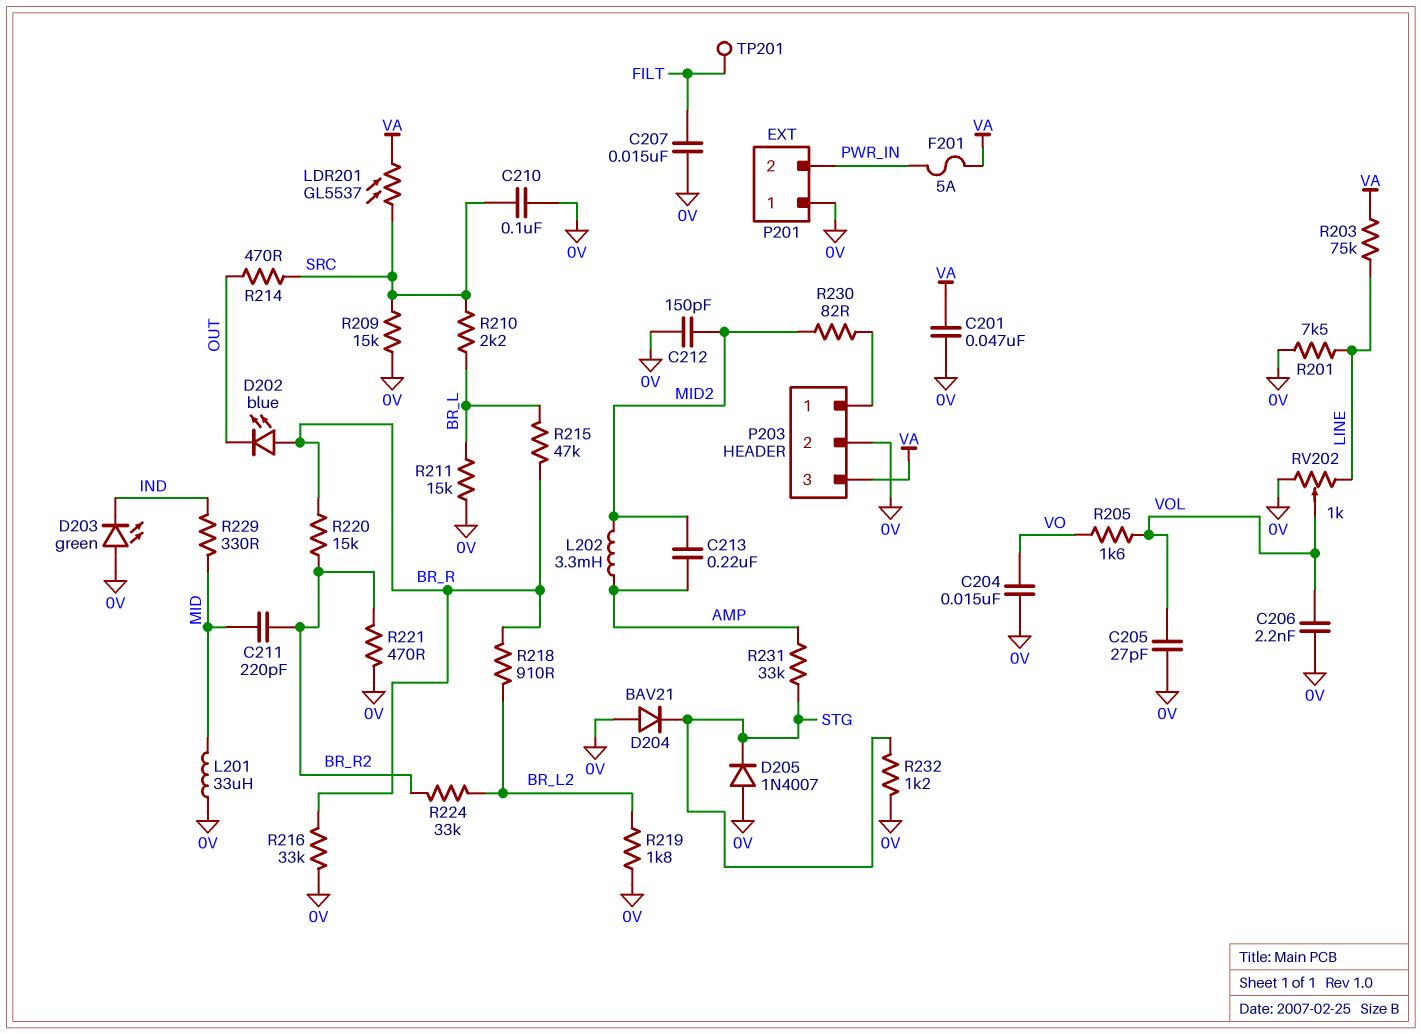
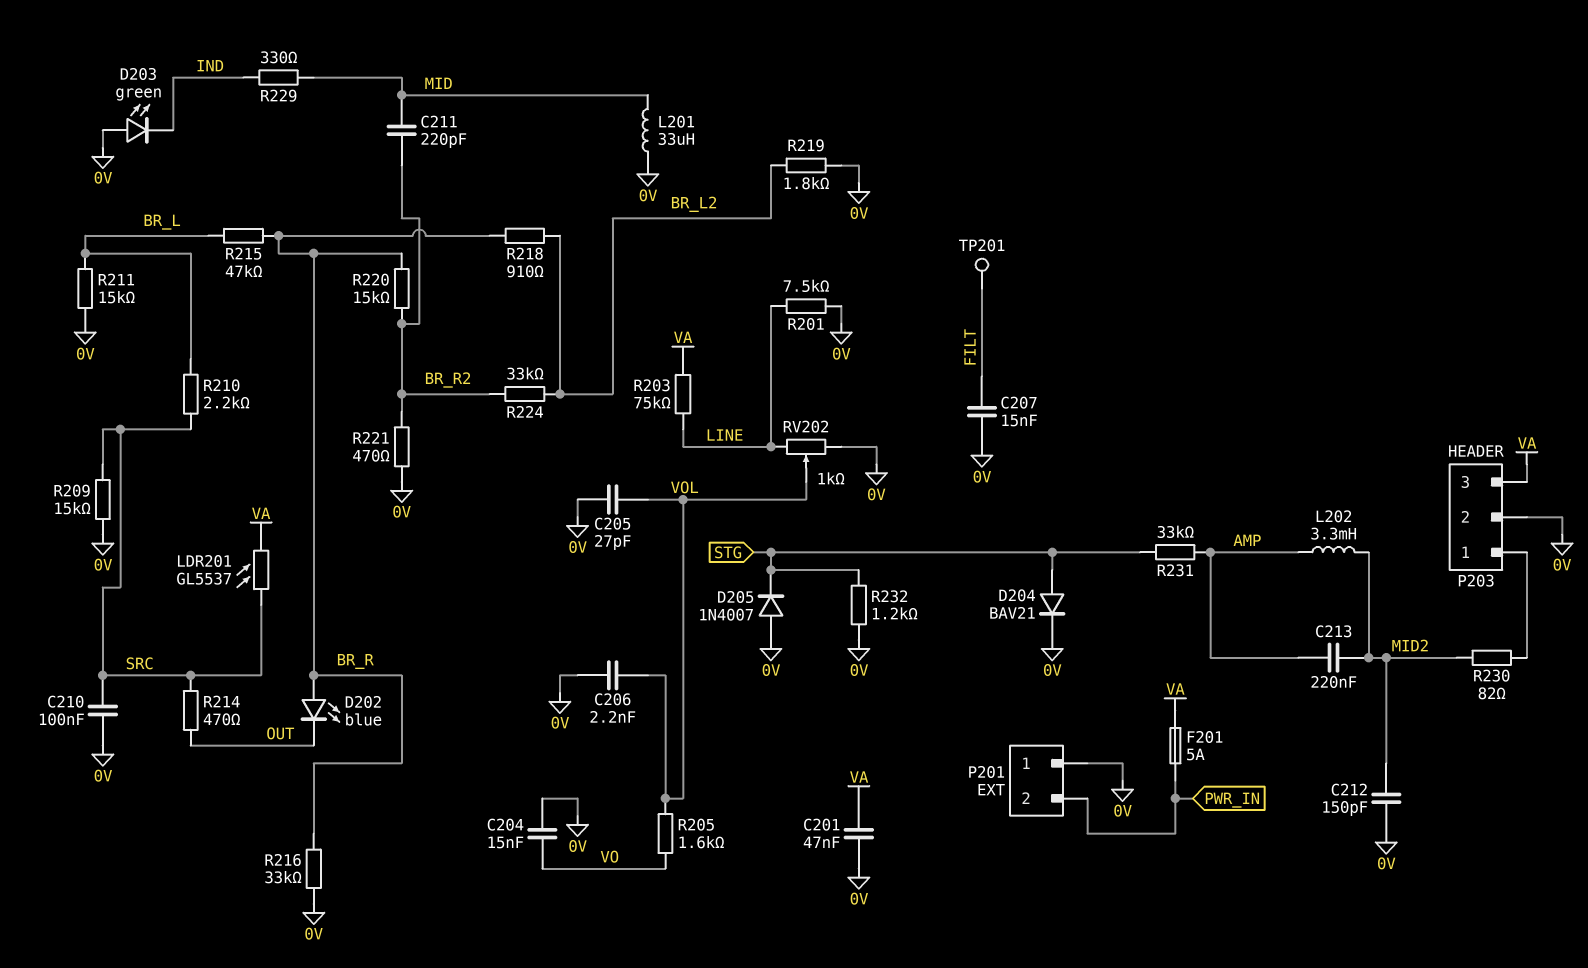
D204: diode BAV21 (A 0V, K STG) -> diode BAV21 (A STG, K 0V)

